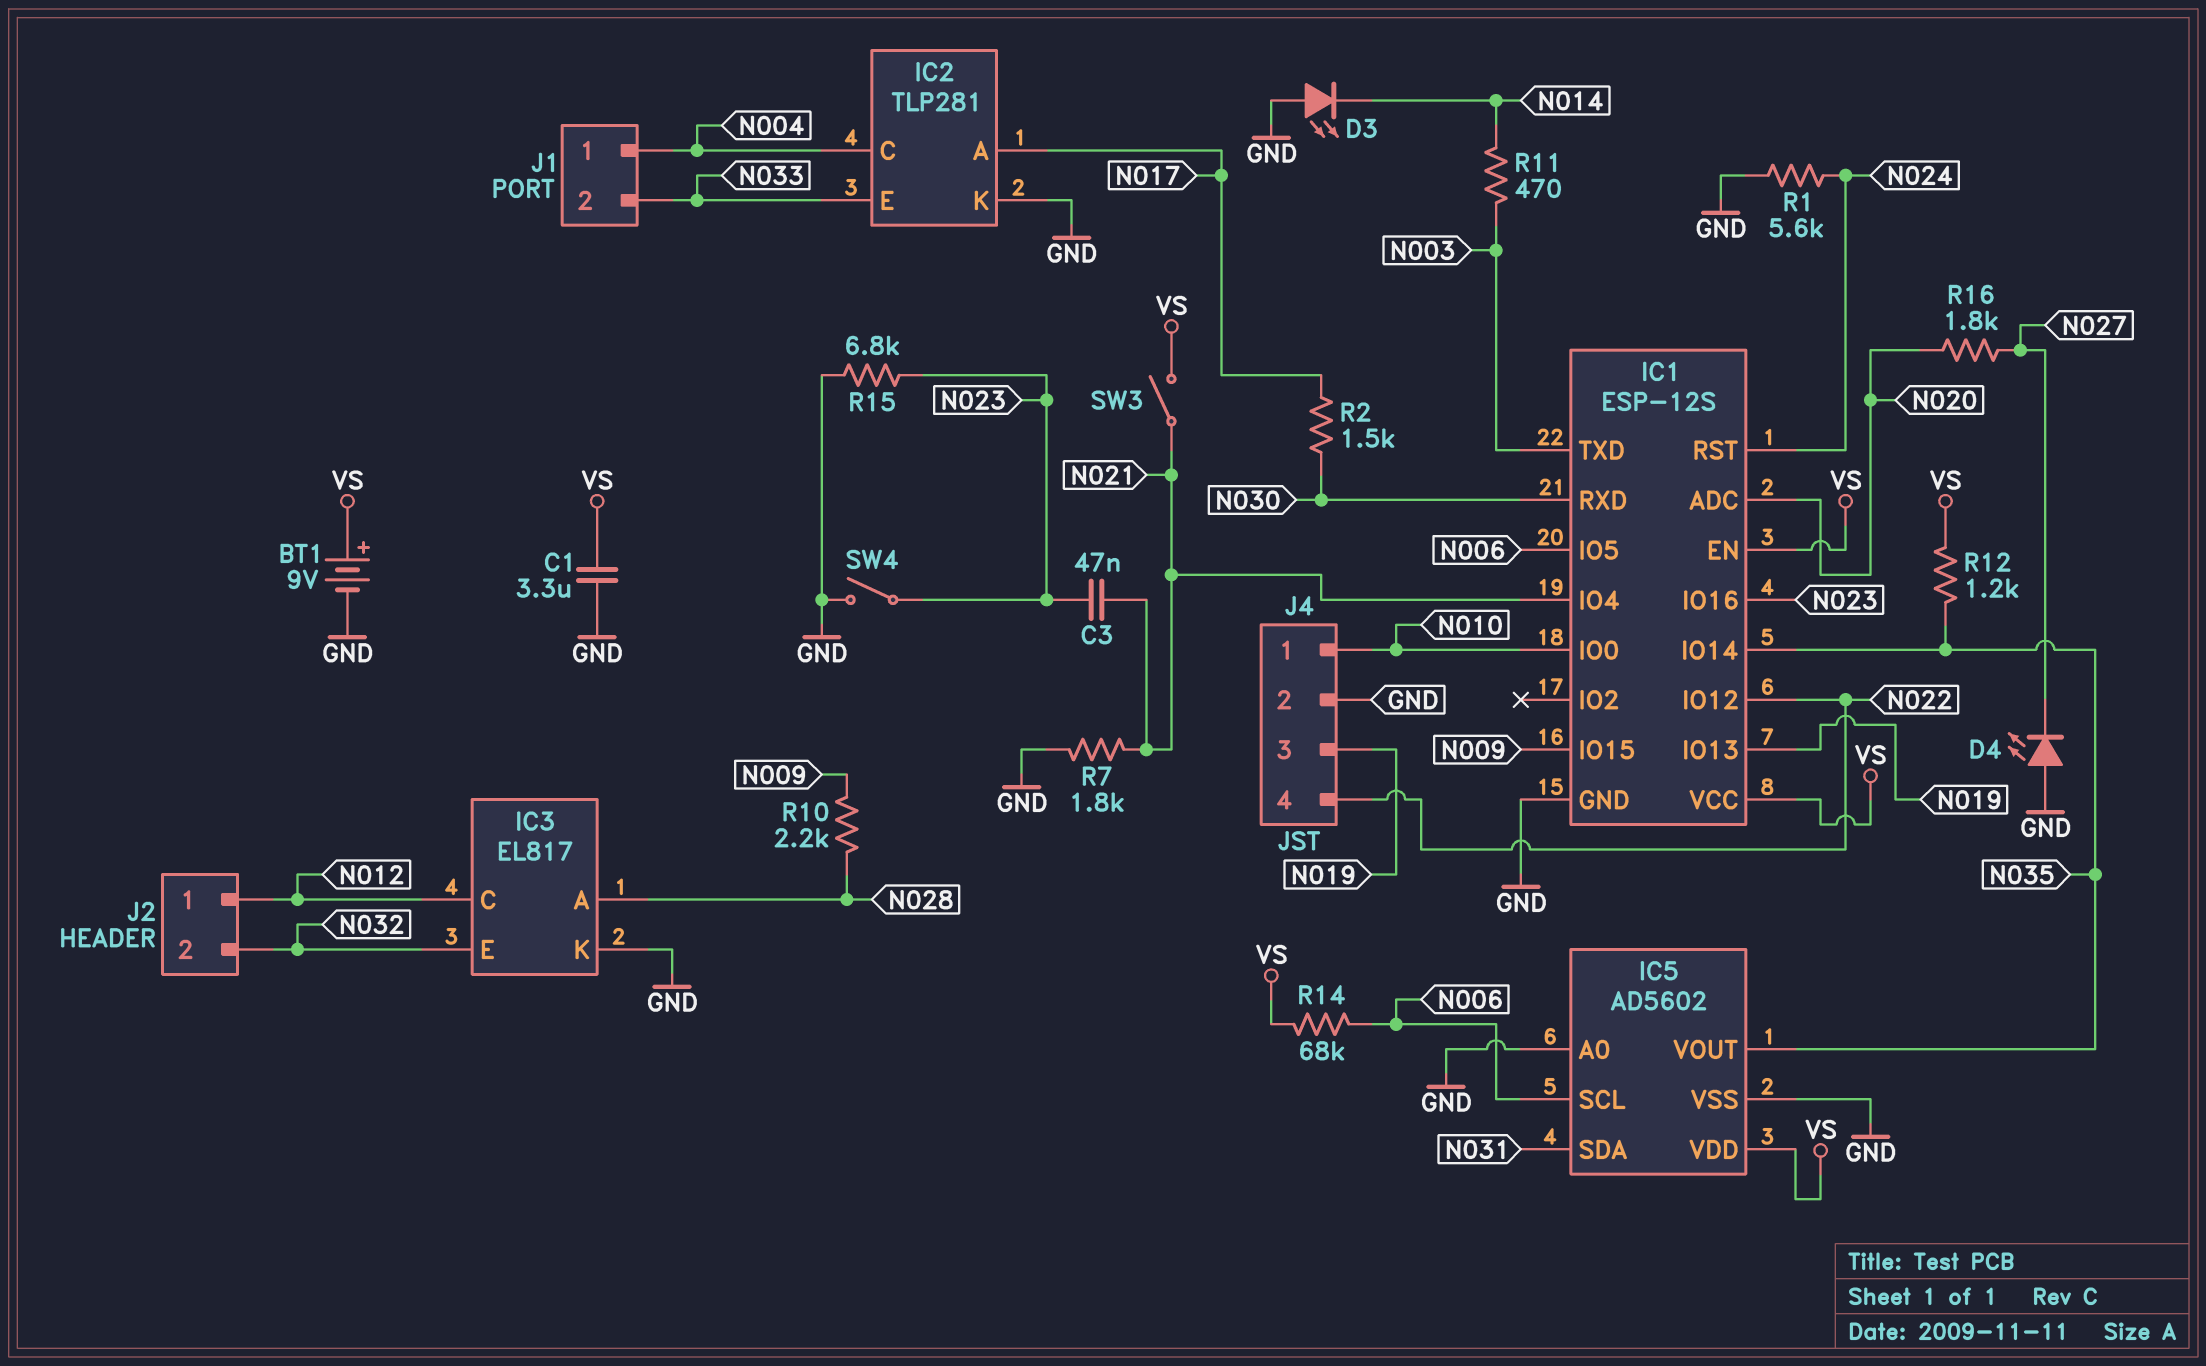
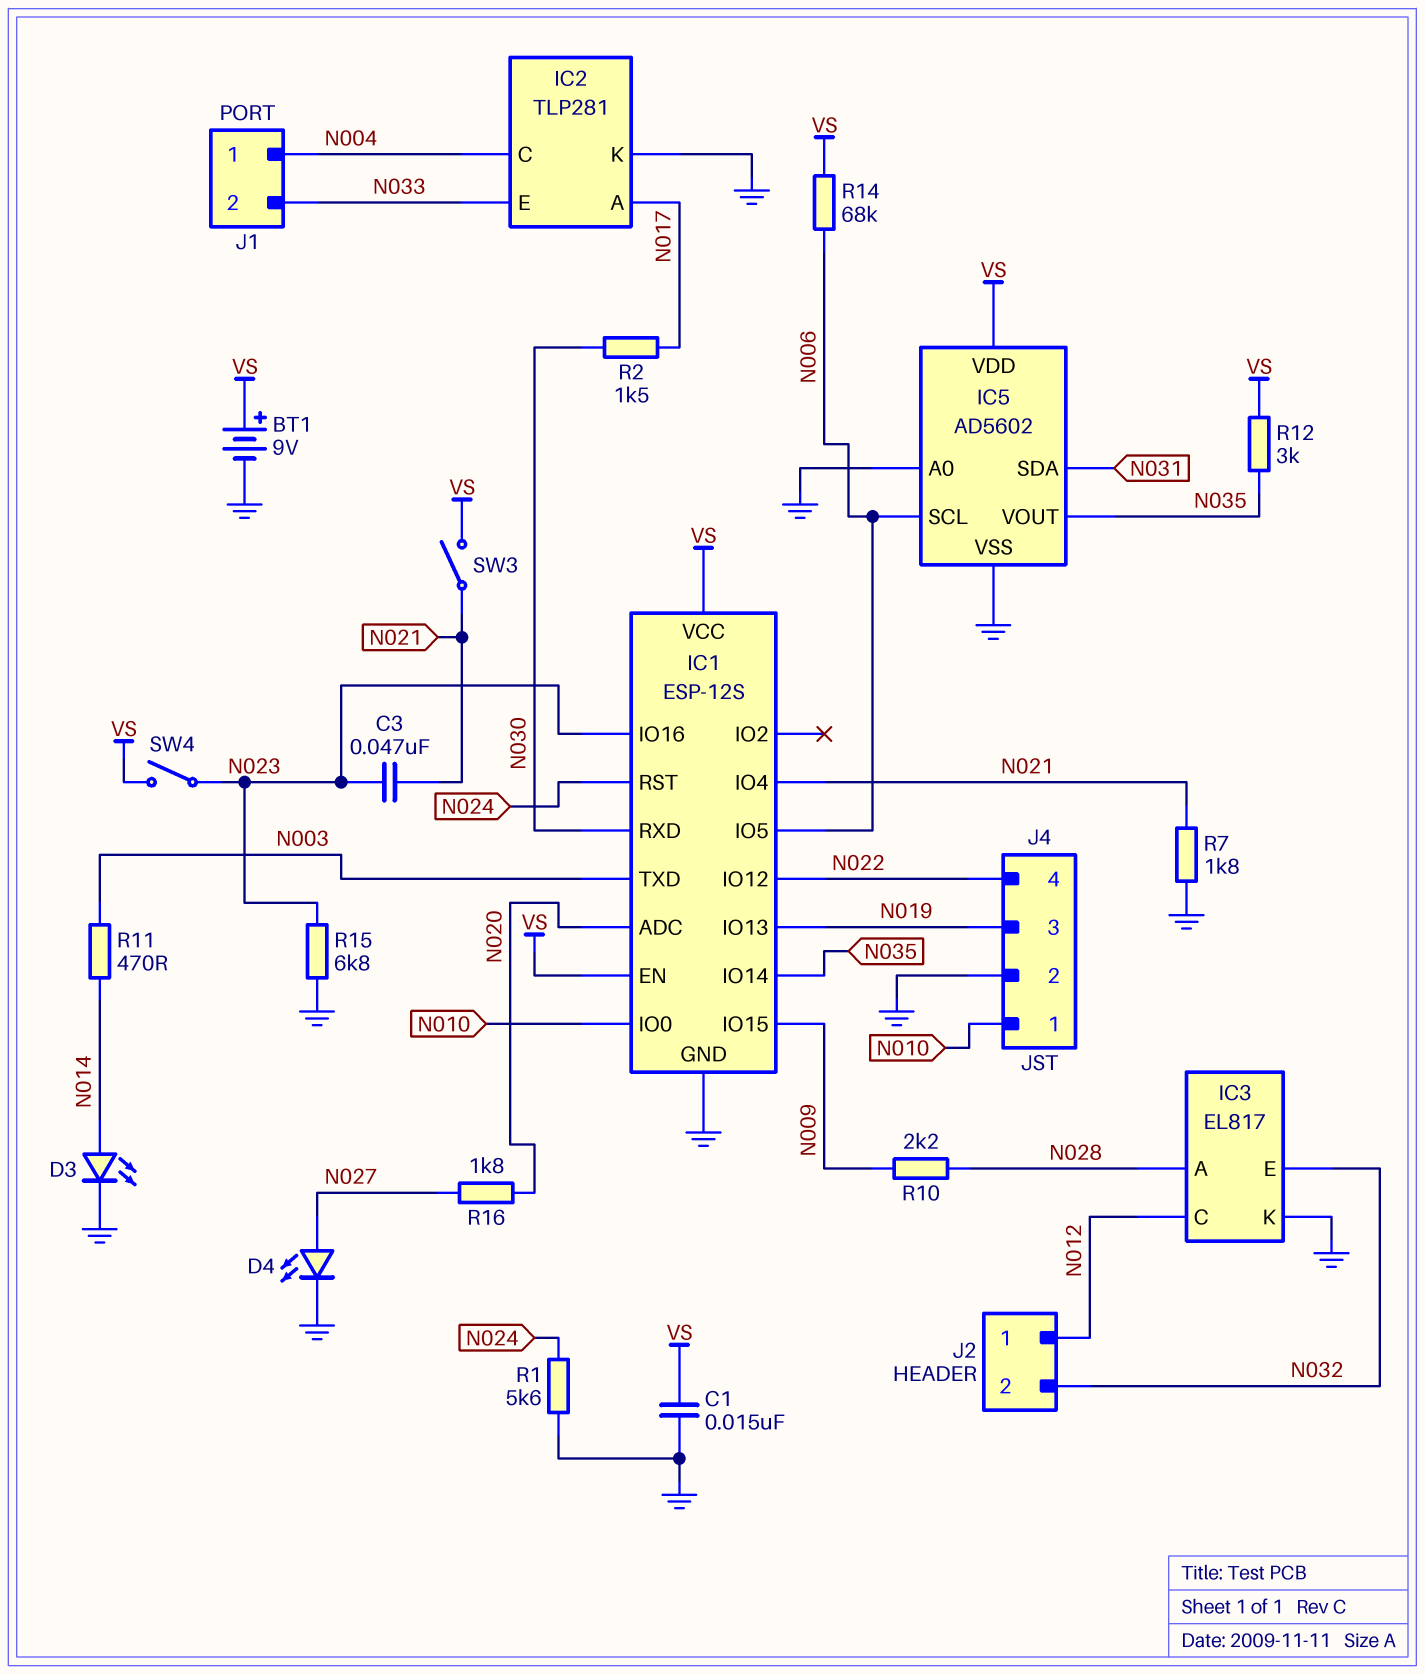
C1: 3.3uF (GND, VS) -> 15nF (GND, VS)
D3: LED (A GND, K N014) -> LED (A N014, K GND)
D4: LED (A GND, K N027) -> LED (A N027, K GND)
R12: 1.2k (N035, VS) -> 3k (N035, VS)
SW4: switch (GND, N023) -> switch (N023, VS)

